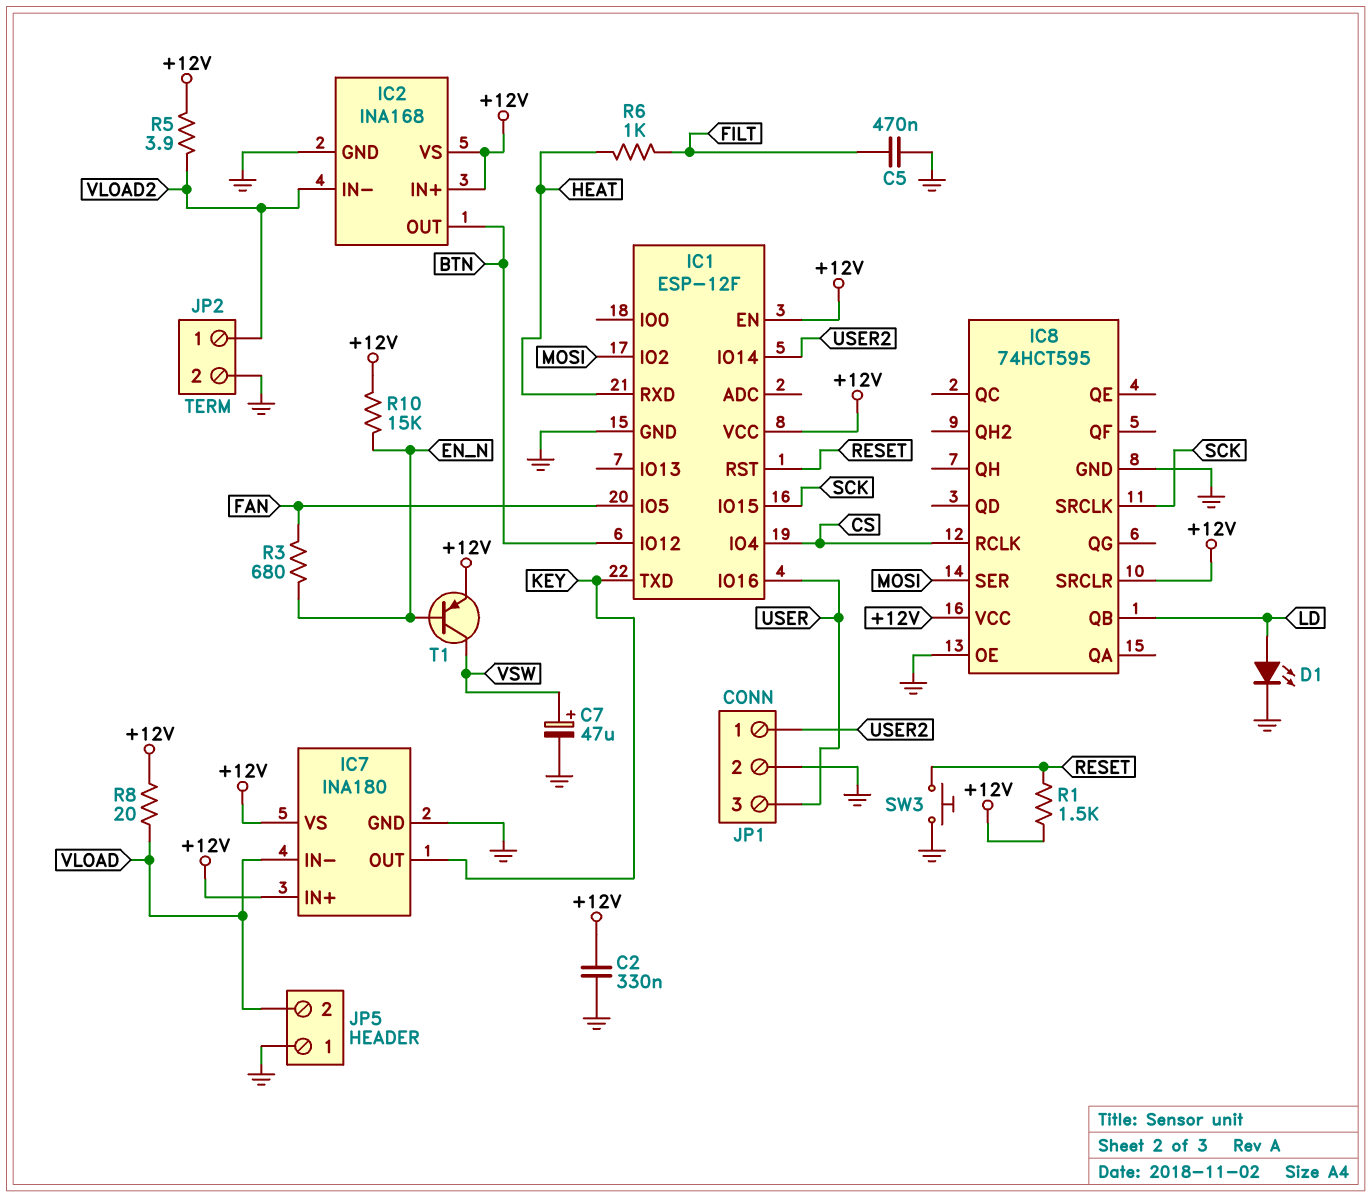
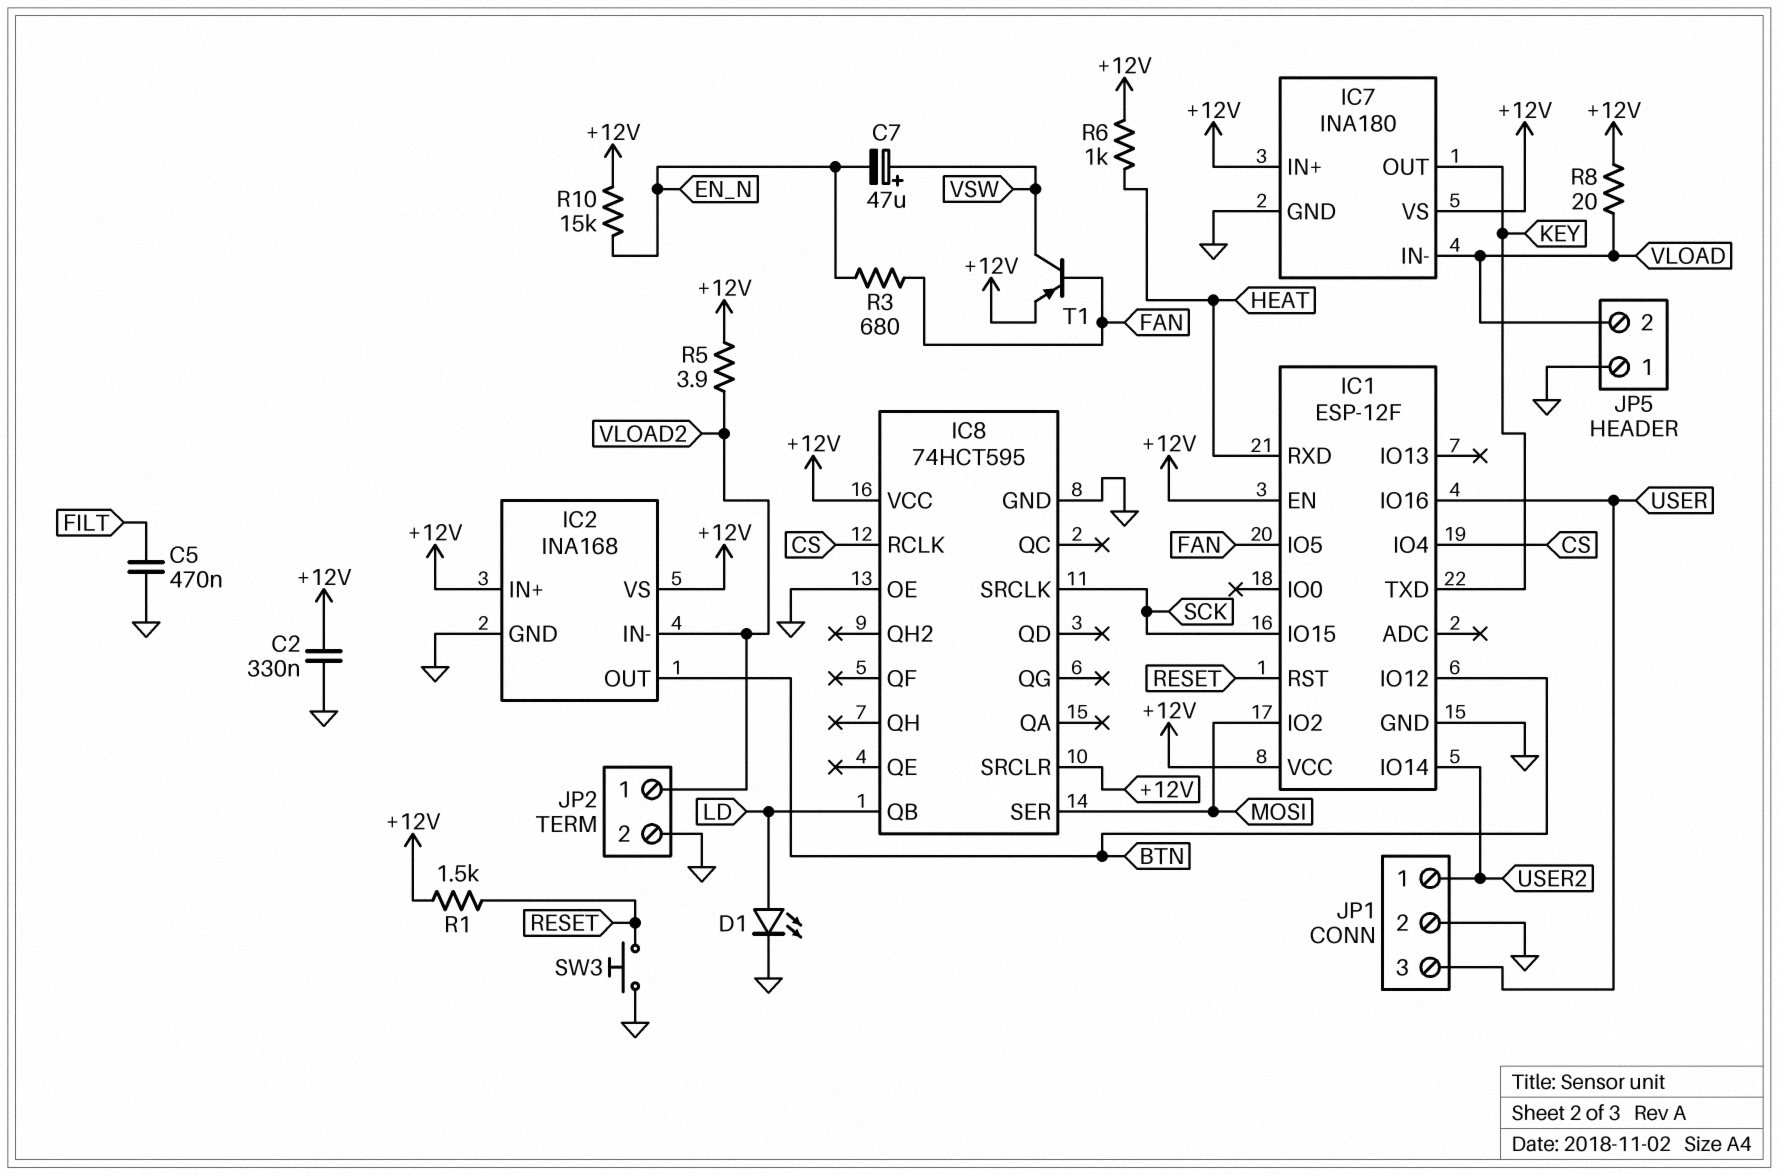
C7: 47uF (plus VSW, minus GND) -> 47uF (plus VSW, minus EN_N)
R6: 1k (FILT, HEAT) -> 1k (+12V, HEAT)
T1: PNP (B EN_N, C VSW, E +12V) -> PNP (B FAN, C VSW, E +12V)

